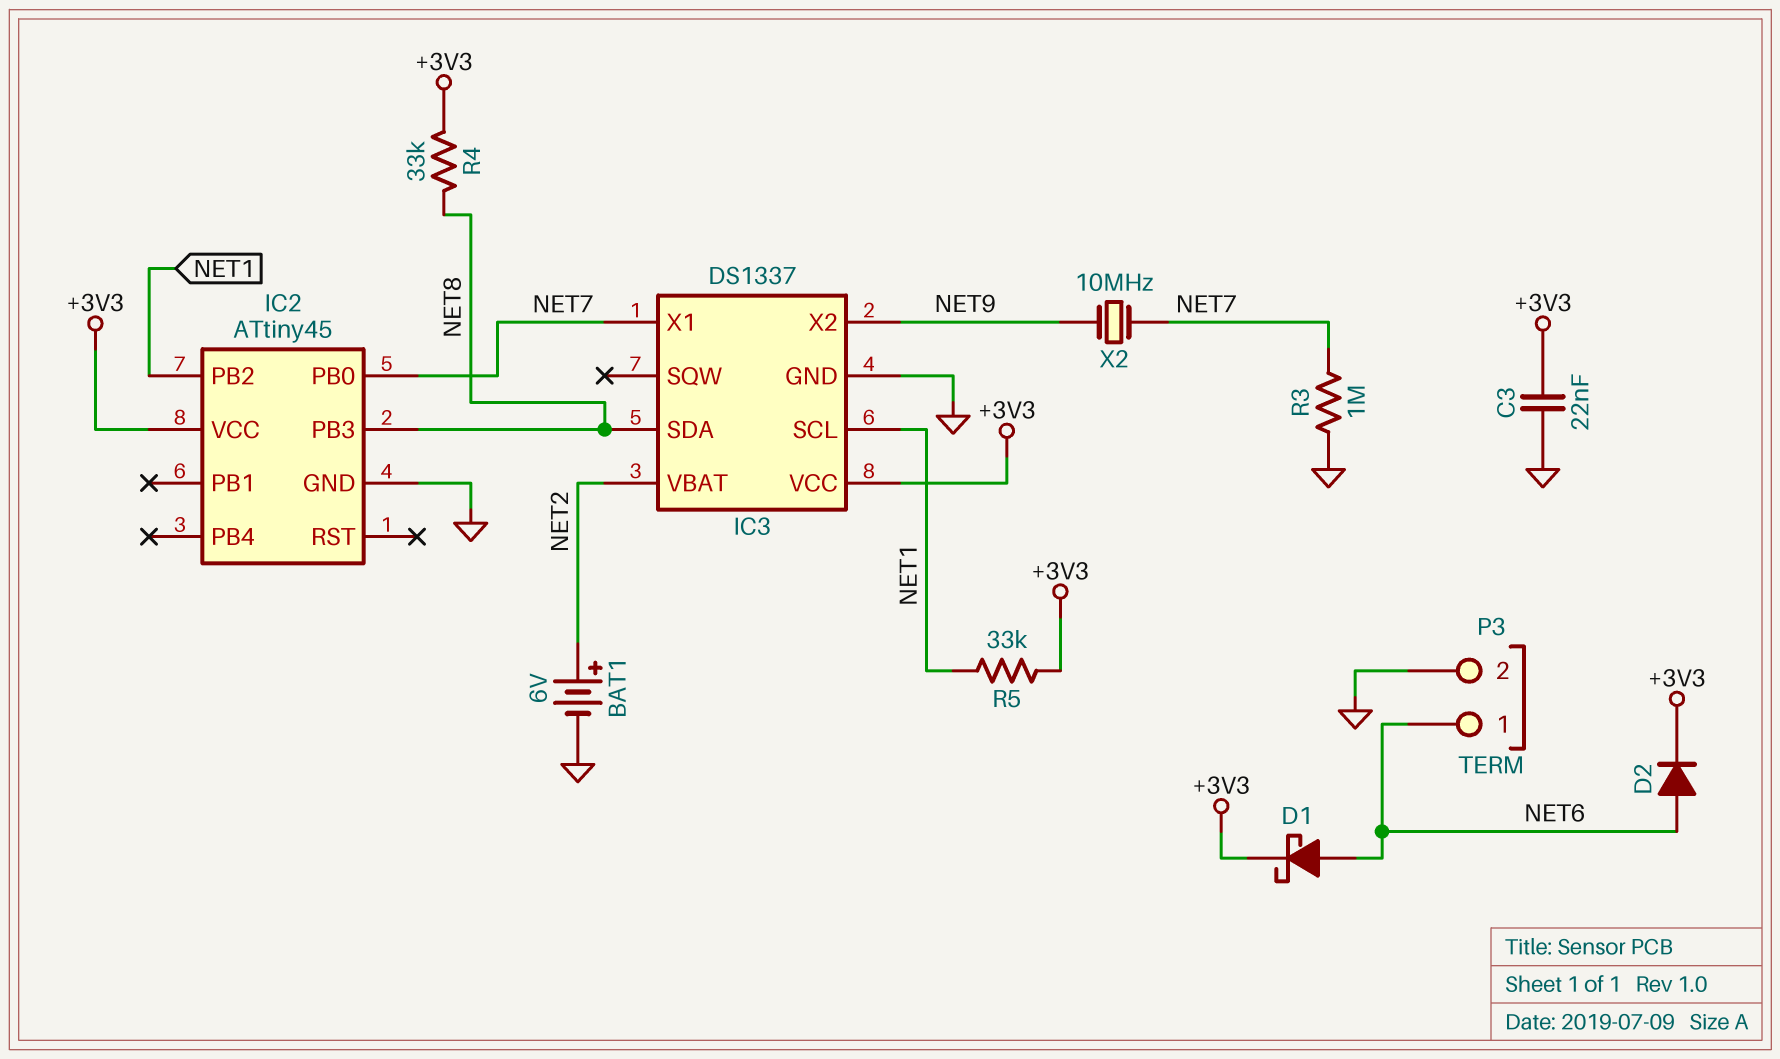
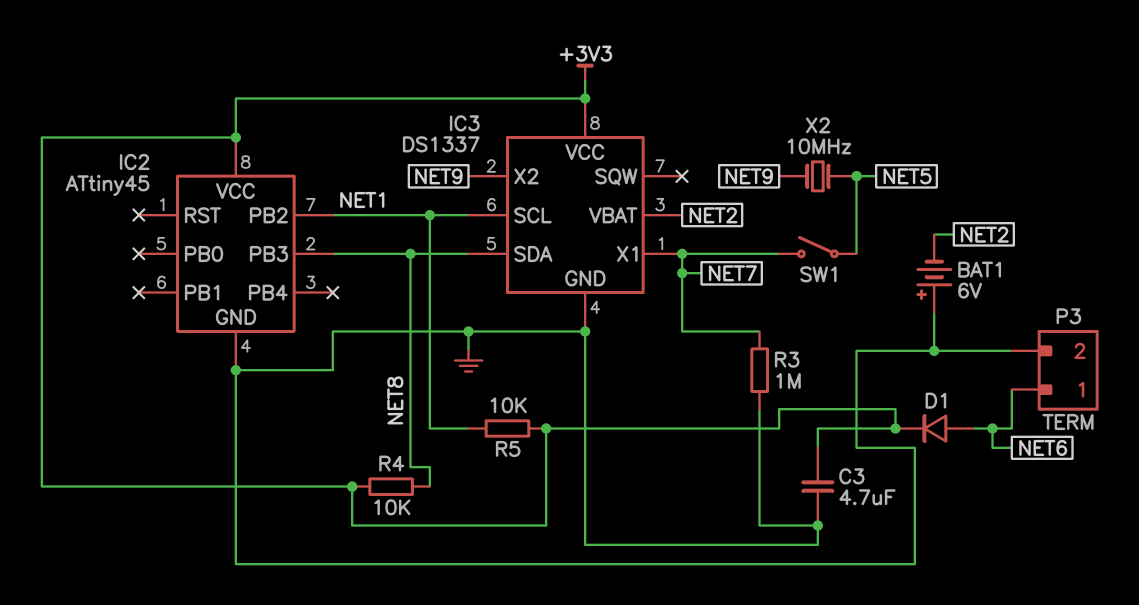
BAT1: 6V (plus NET2, minus GND) -> 6V (plus GND, minus NET2)
C3: 22nF (+3V3, GND) -> 4.7uF (+3V3, GND)
D1: schottky (A NET6, K +3V3) -> diode (A NET6, K +3V3)
D2: diode (A NET6, K +3V3) -> none
IC2 pin PB0: NET7 -> none
R4: 33k (+3V3, NET8) -> 10k (+3V3, NET8)
R5: 33k (+3V3, NET1) -> 10k (+3V3, NET1)
SW1: none -> switch (NET5, NET7)
X2: 10MHz (NET7, NET9) -> 10MHz (NET5, NET9)

